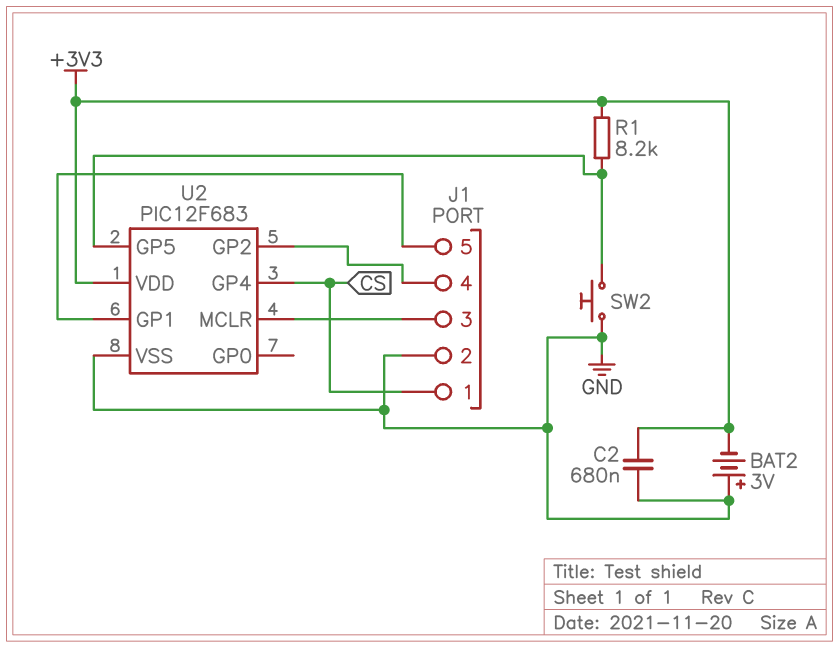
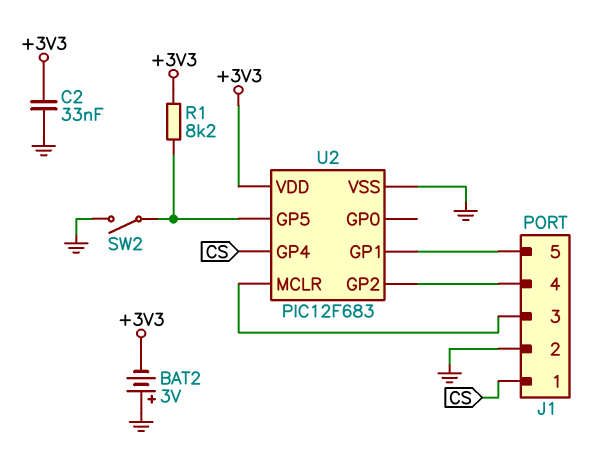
C2: 680nF (+3V3, GND) -> 33nF (+3V3, GND)
SW2: button (GND, U2/GP5) -> switch (GND, U2/GP5)

